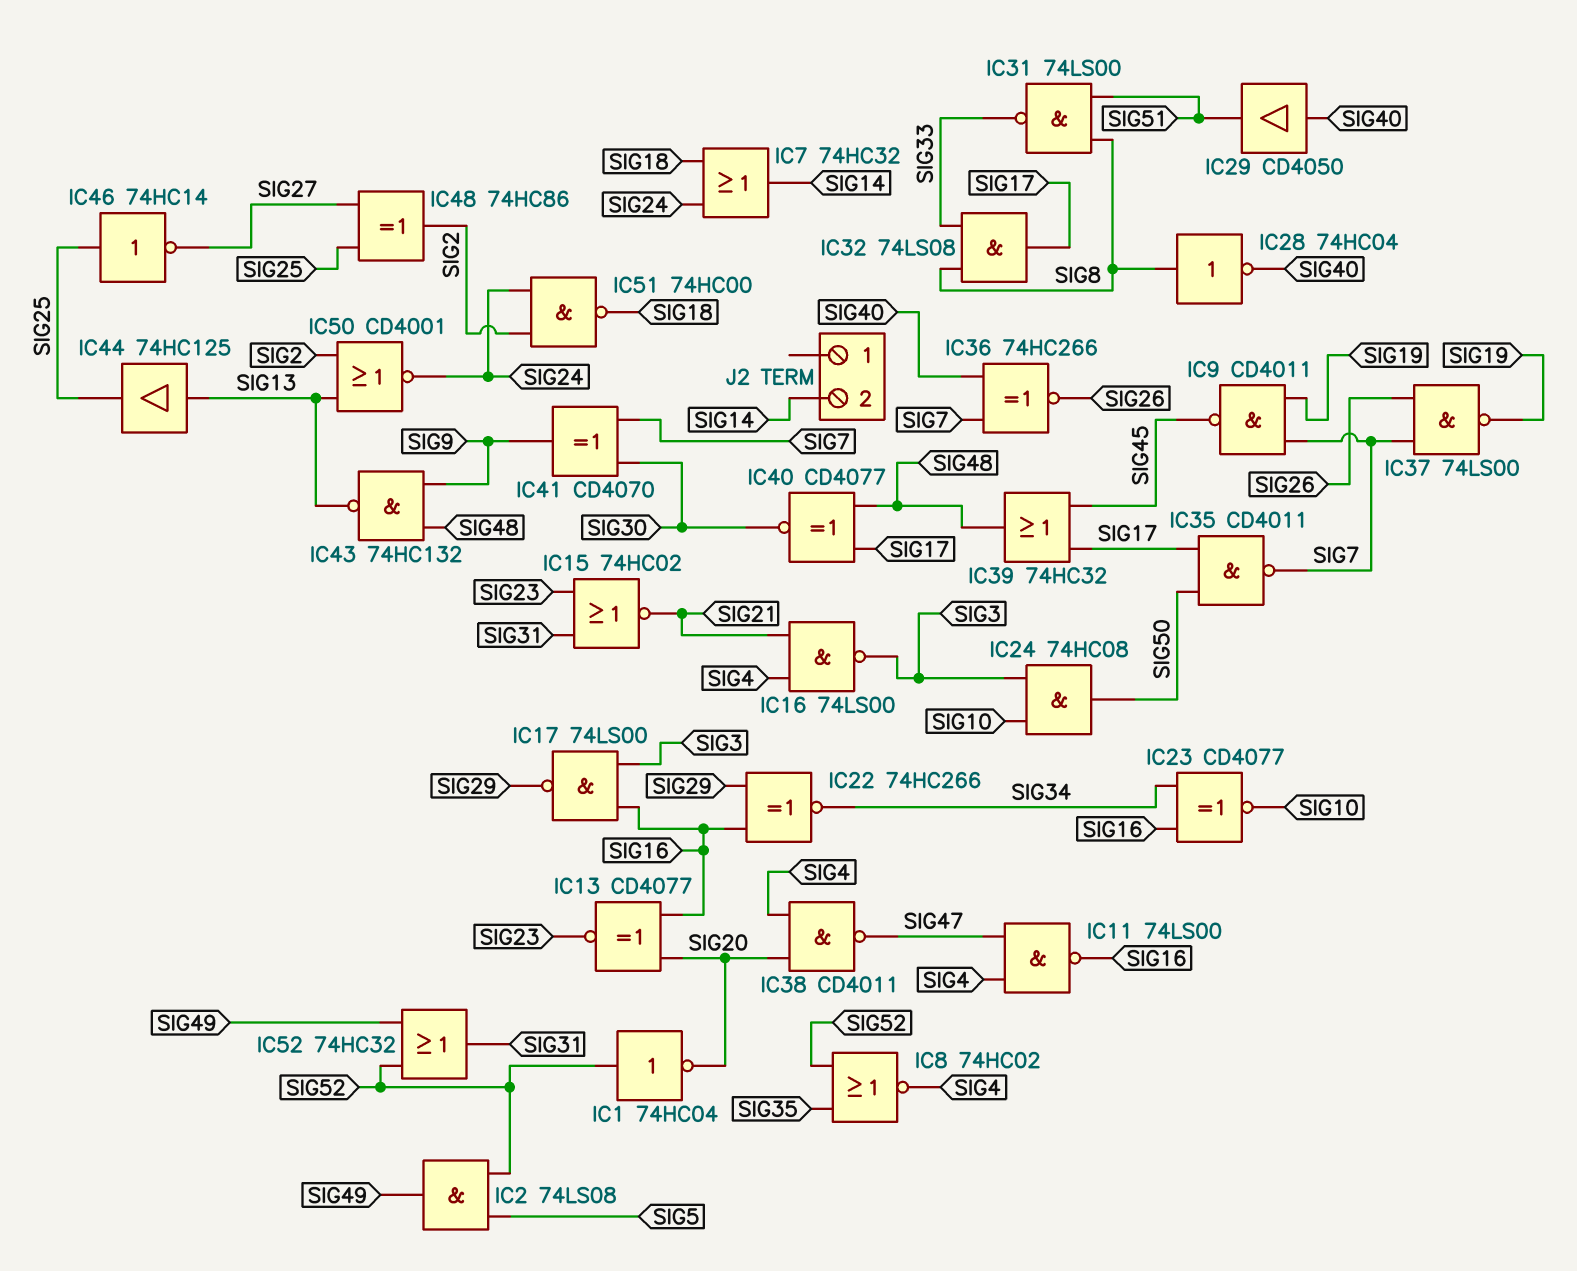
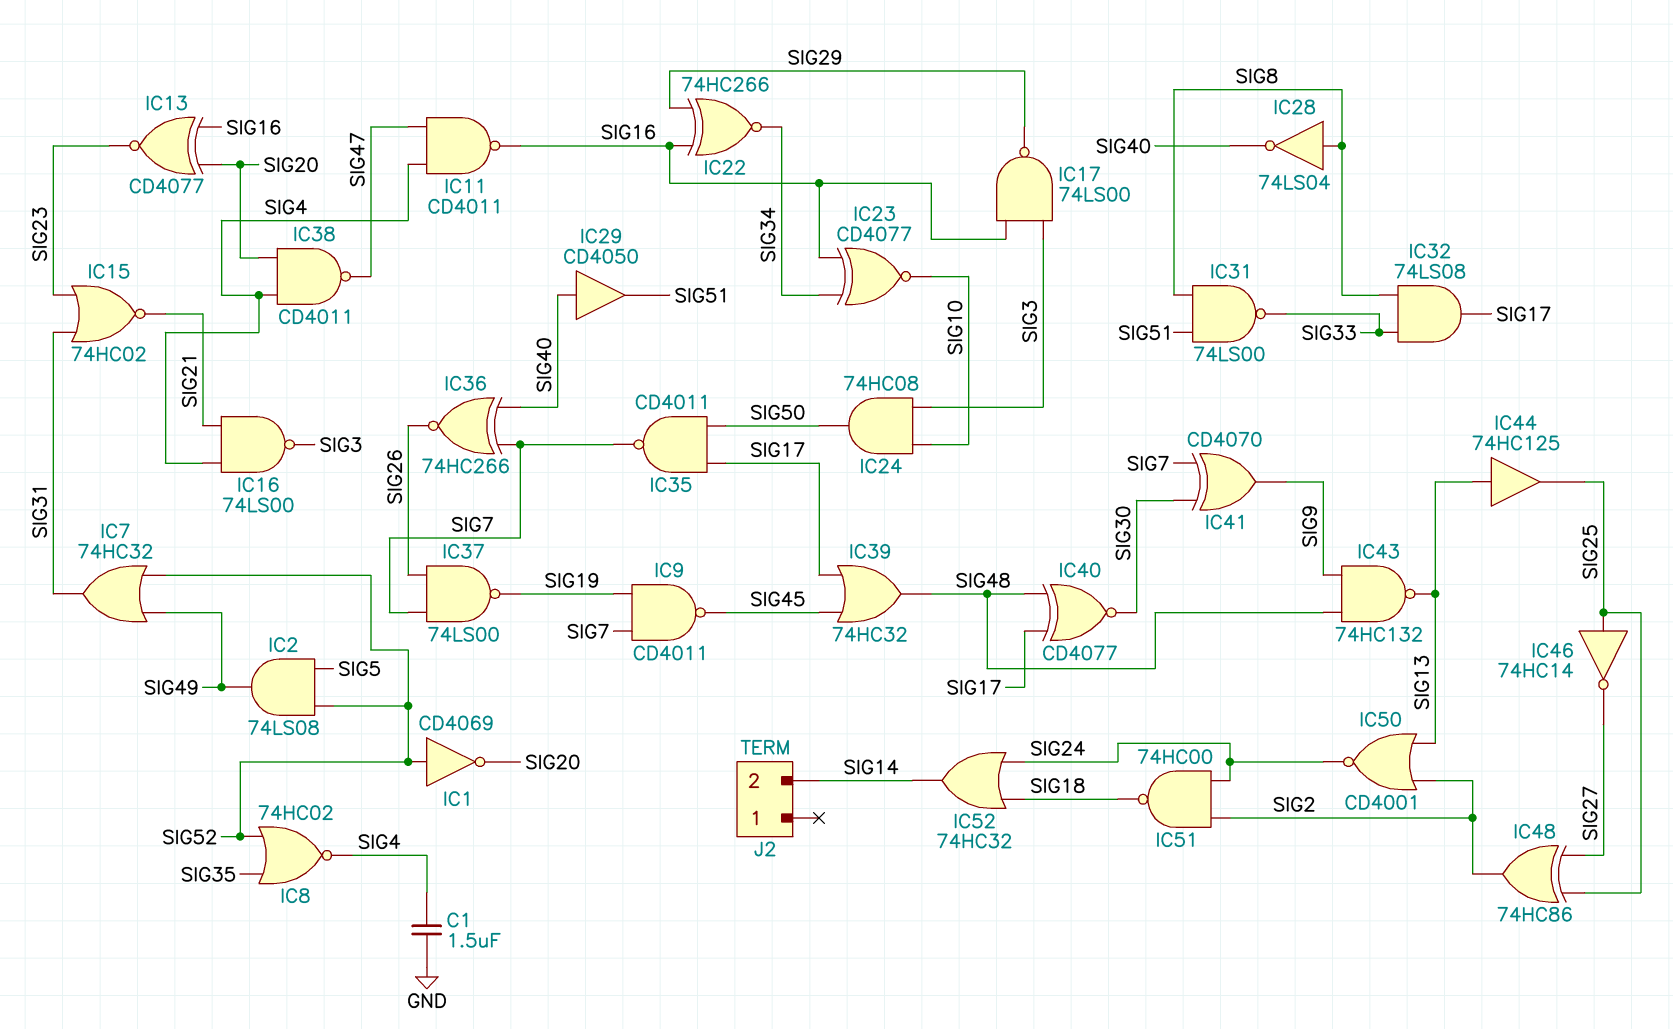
C1: none -> 1.5uF (GND, SIG4)
IC1: NOT 74HC04 (in SIG52, out SIG20) -> NOT CD4069 (in SIG52, out SIG20)
IC7: OR 74HC32 (in SIG18, in SIG24, out SIG14) -> OR 74HC32 (in SIG49, in SIG52, out SIG31)
IC11: NAND 74LS00 (in SIG4, in SIG47, out SIG16) -> NAND CD4011 (in SIG4, in SIG47, out SIG16)
IC28: NOT 74HC04 (in SIG8, out SIG40) -> NOT 74LS04 (in SIG8, out SIG40)
IC52: OR 74HC32 (in SIG49, in SIG52, out SIG31) -> OR 74HC32 (in SIG18, in SIG24, out SIG14)

